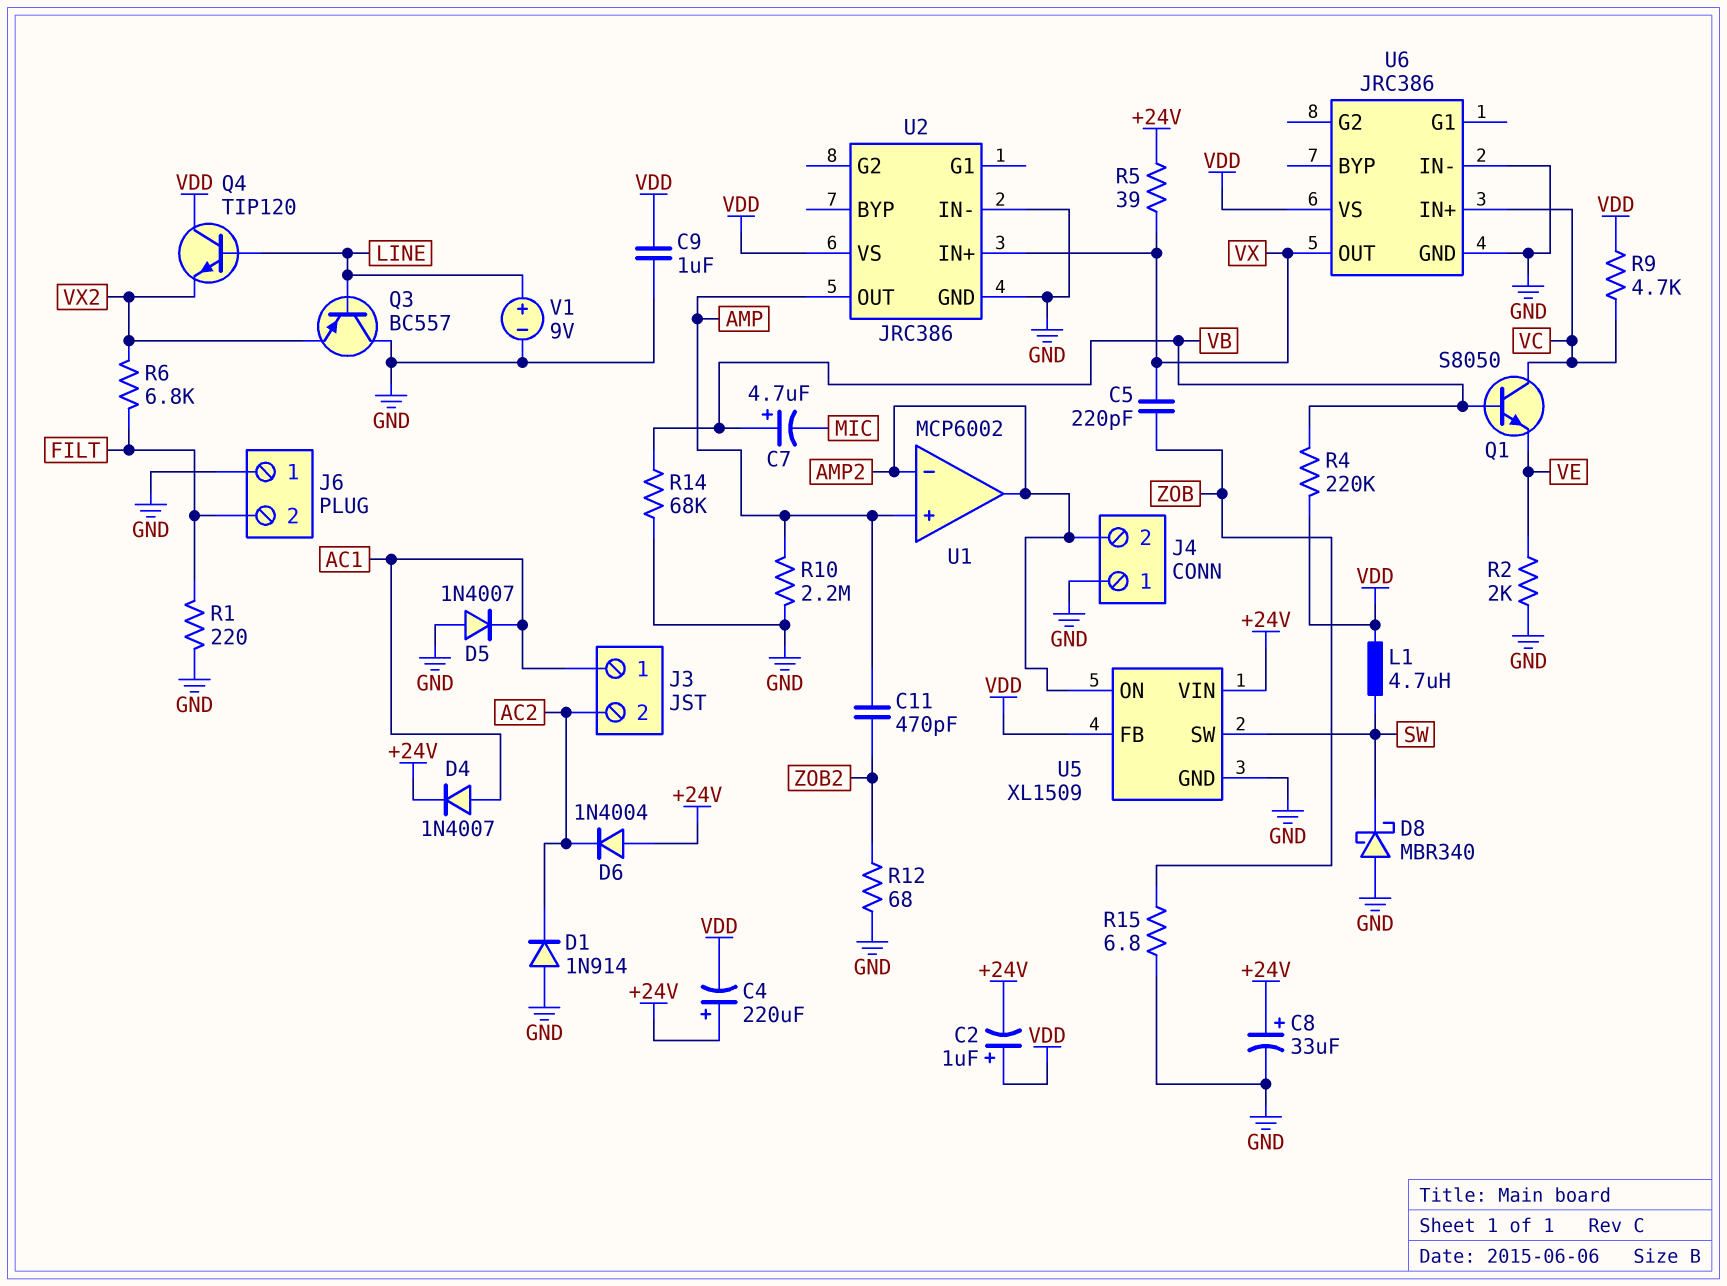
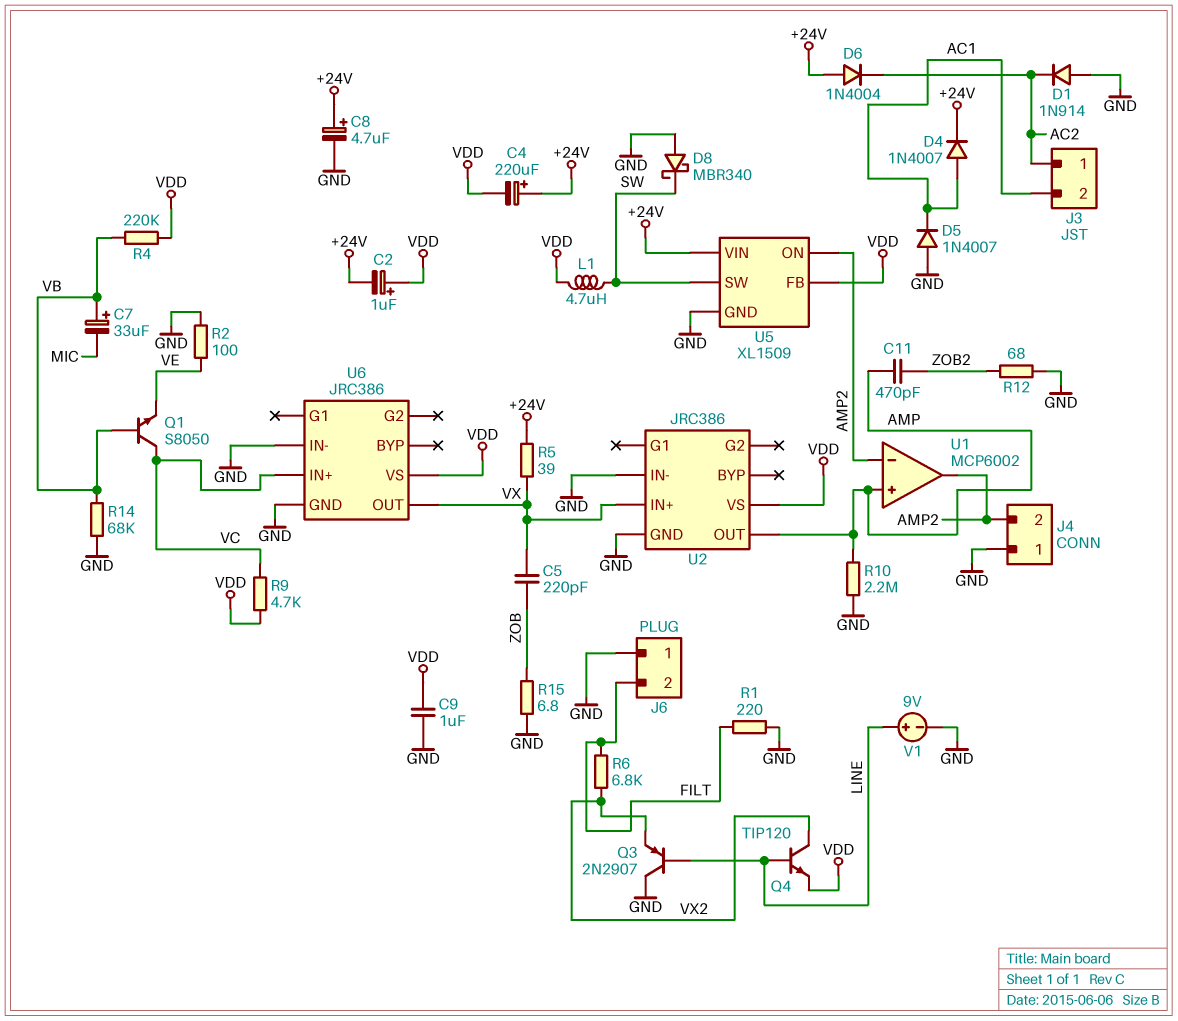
C7: 4.7uF (plus VB, minus MIC) -> 33uF (plus VB, minus MIC)
C8: 33uF (plus +24V, minus GND) -> 4.7uF (plus +24V, minus GND)
J3 pin 1: AC1 -> AC2
J3 pin 2: AC2 -> AC1
Q3: PNP BC557 (B LINE, C GND, E VX2) -> PNP 2N2907 (B LINE, C GND, E VX2)
Q4: NPN TIP120 (B LINE, C VDD, E VX2) -> NPN TIP120 (B LINE, C VX2, E VDD)
R2: 2k (GND, VE) -> 100 (GND, VE)

